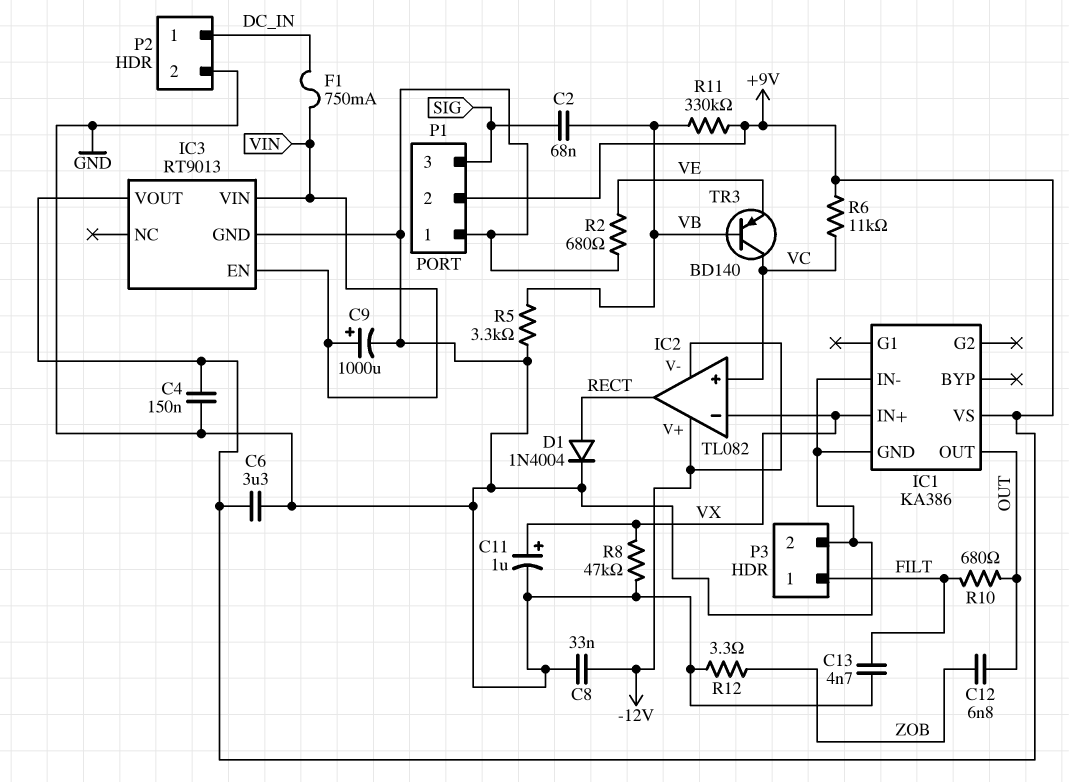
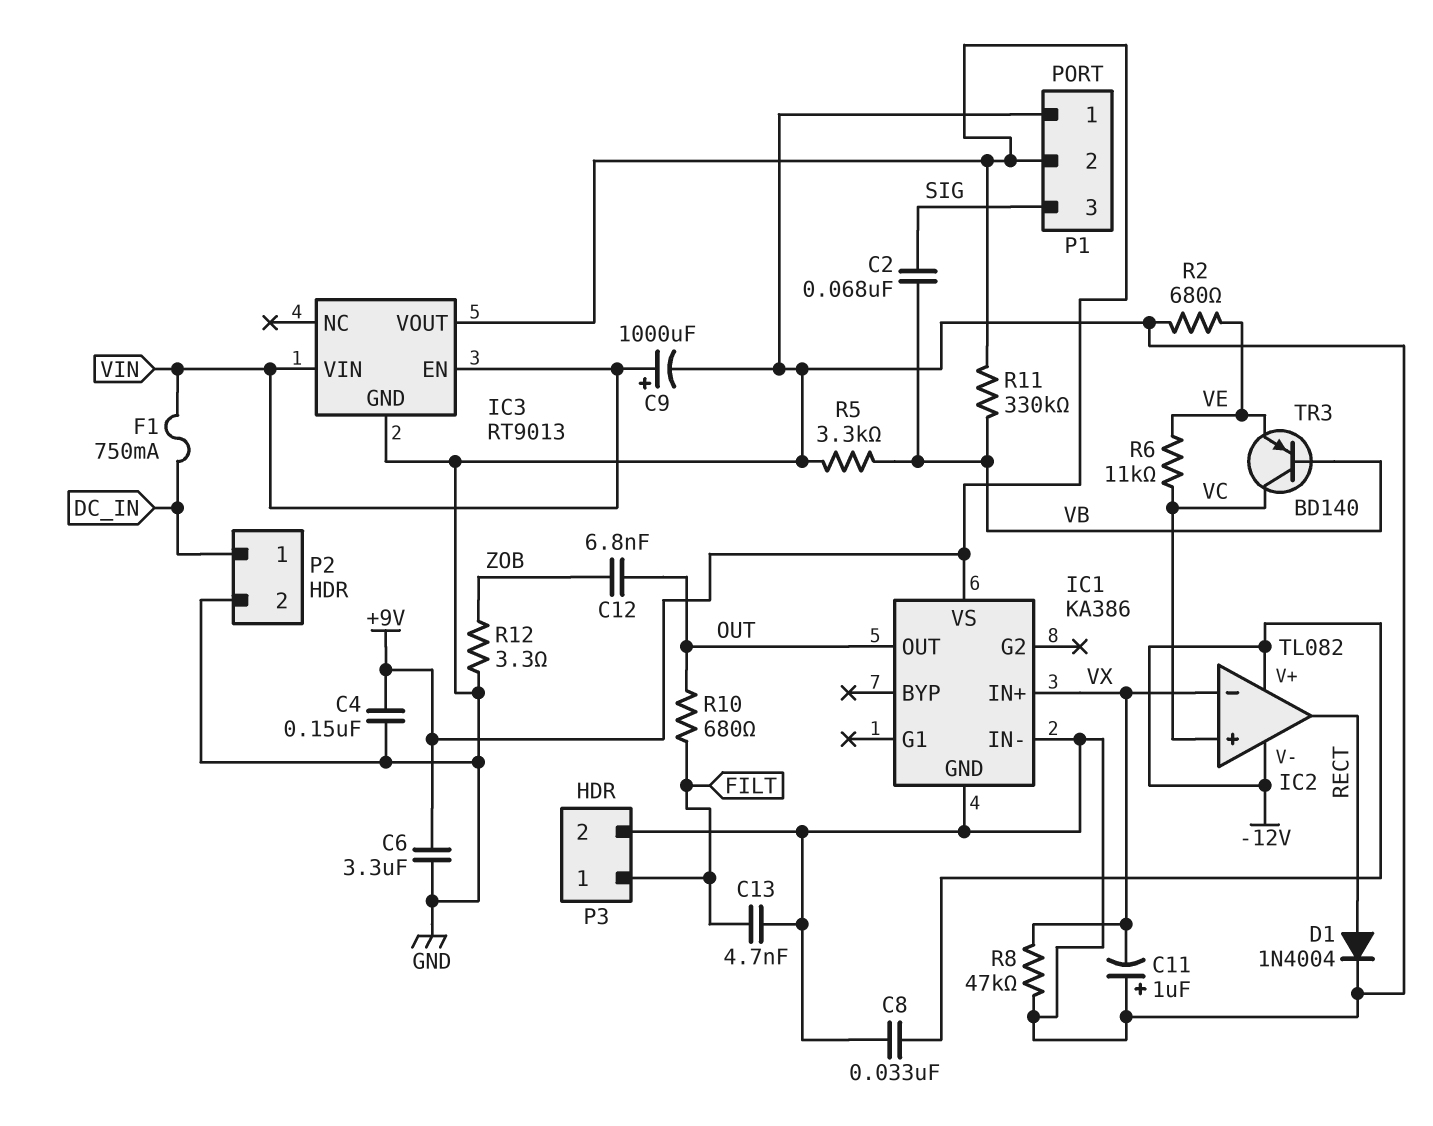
C11: 1uF (plus VX, minus GND) -> 1uF (plus GND, minus VX)
R6: 11k (+9V, VC) -> 11k (VC, VE)

